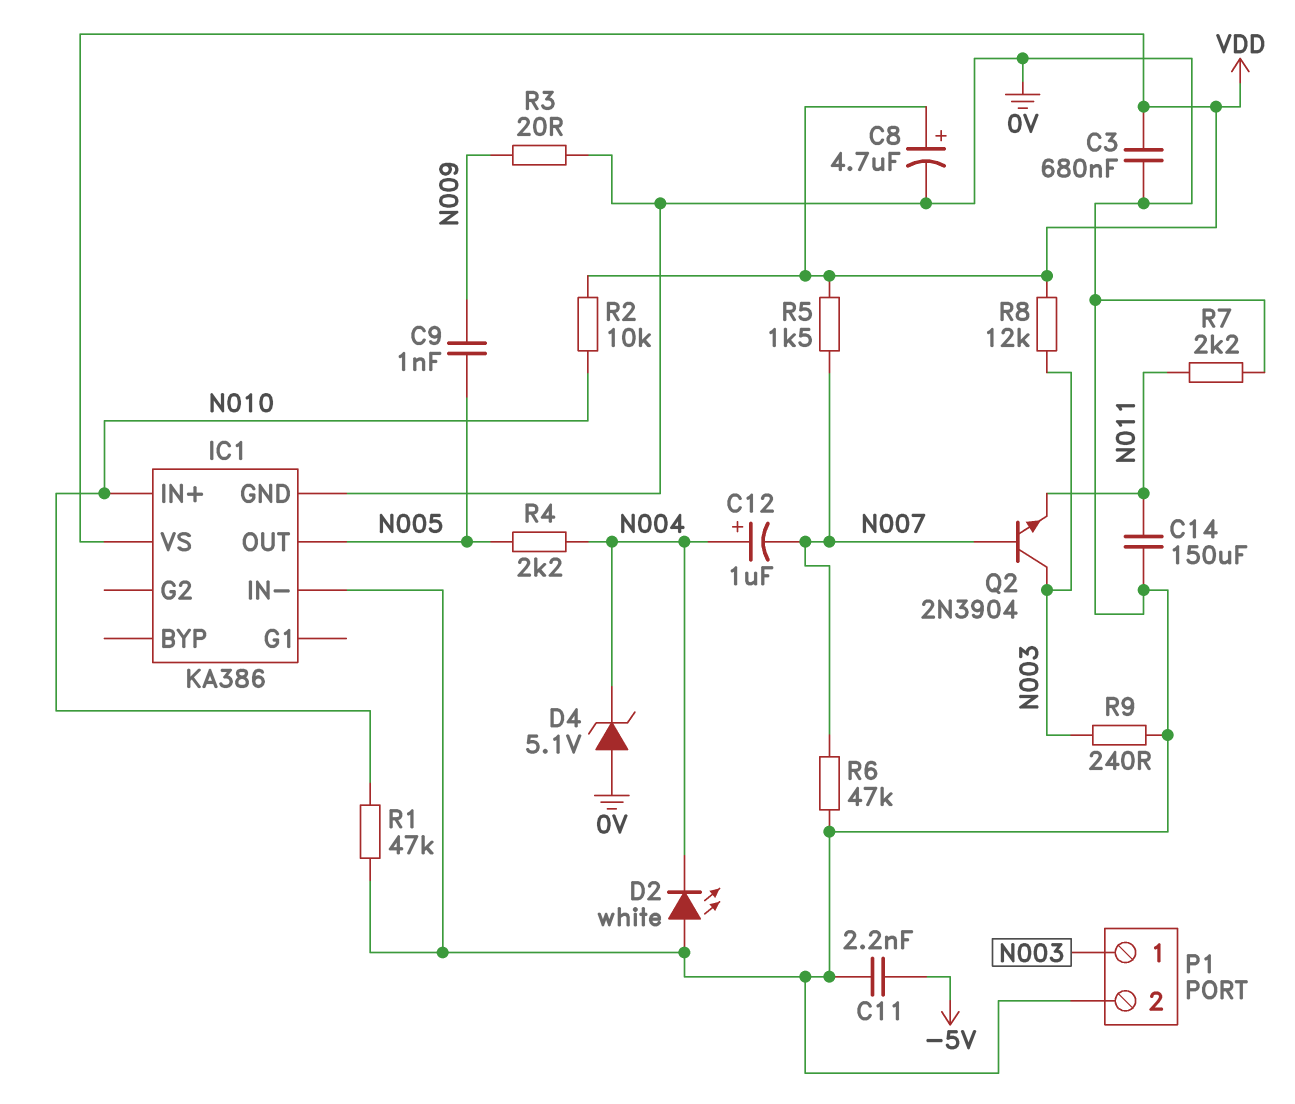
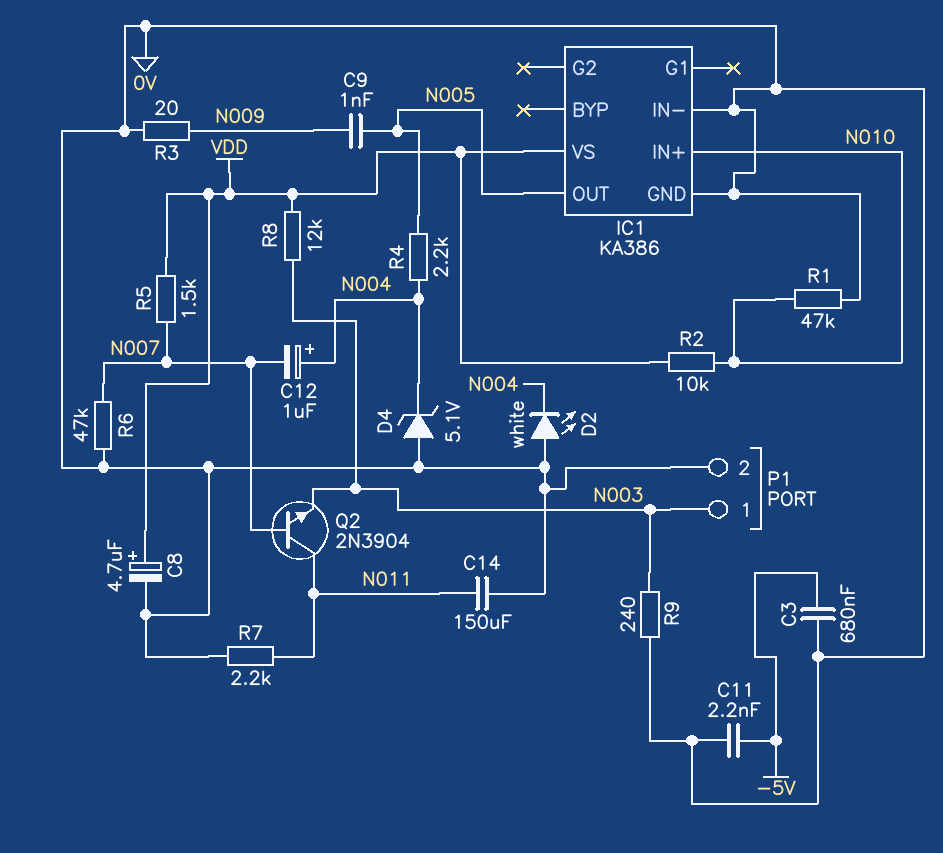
C3: 680nF (0V, VDD) -> 680nF (-5V, 0V)
Q2: NPN 2N3904 (B N007, C N003, E N011) -> NPN 2N3904 (B N007, C N011, E N003)

